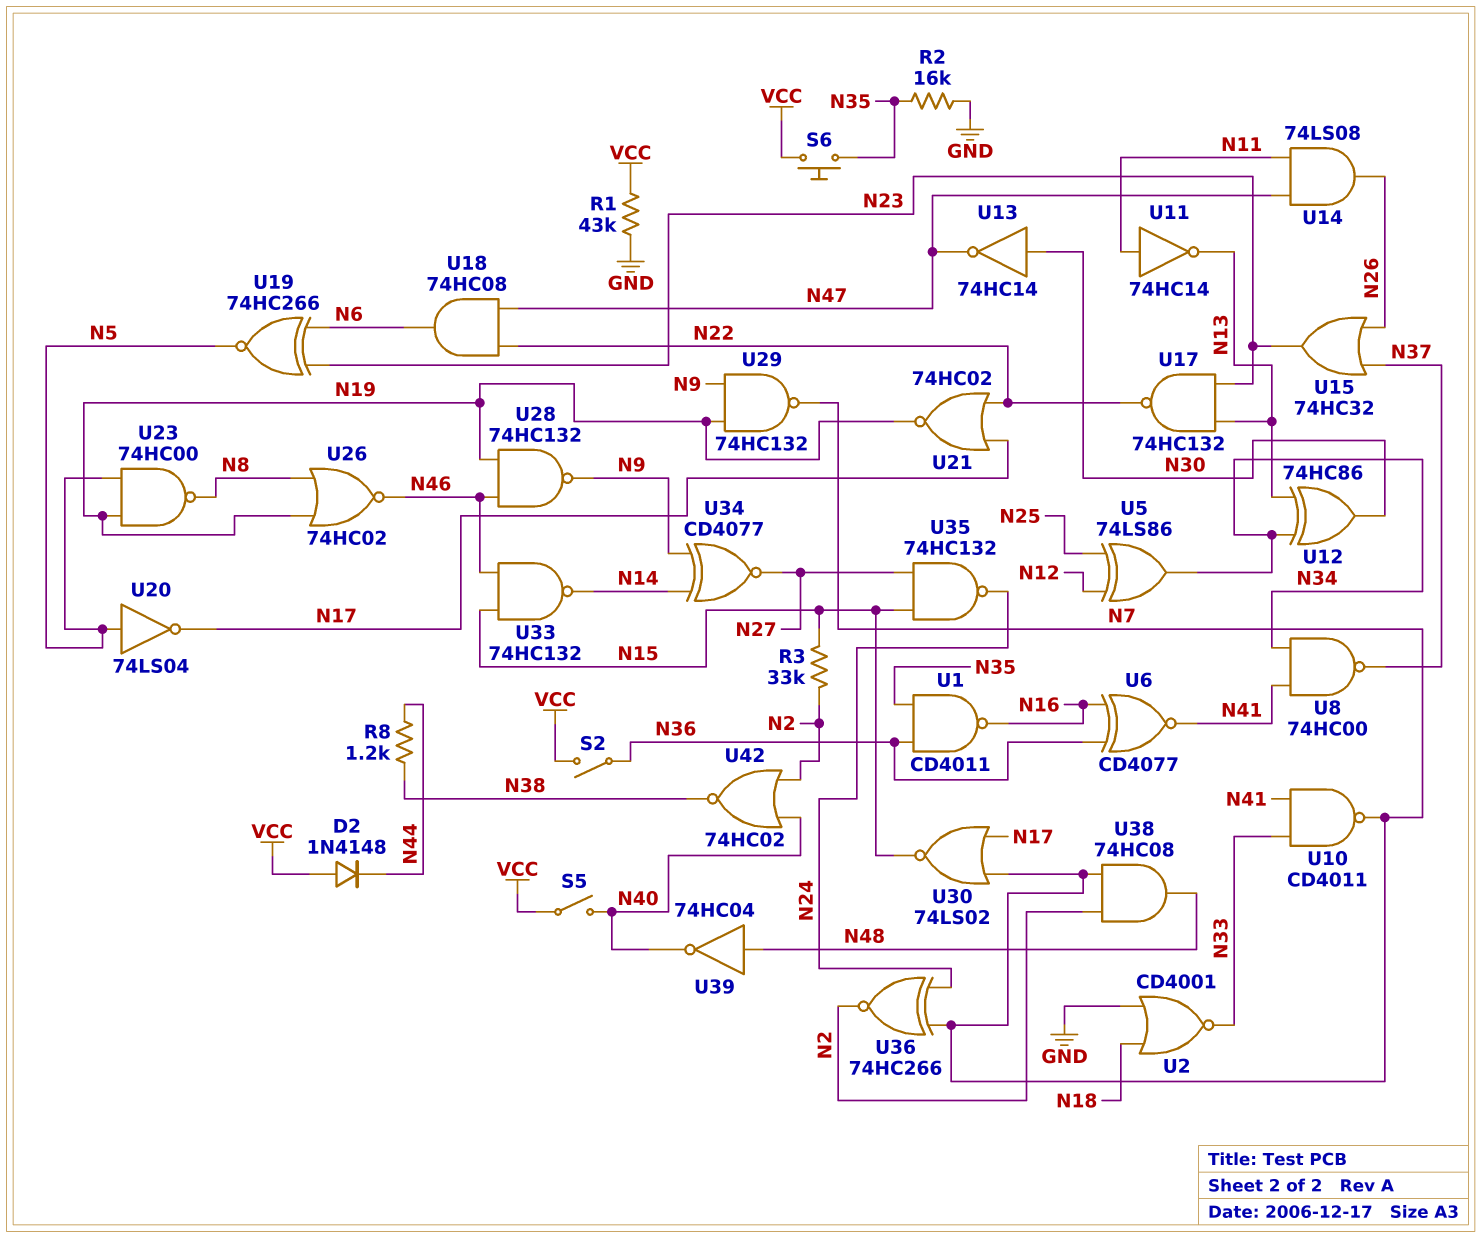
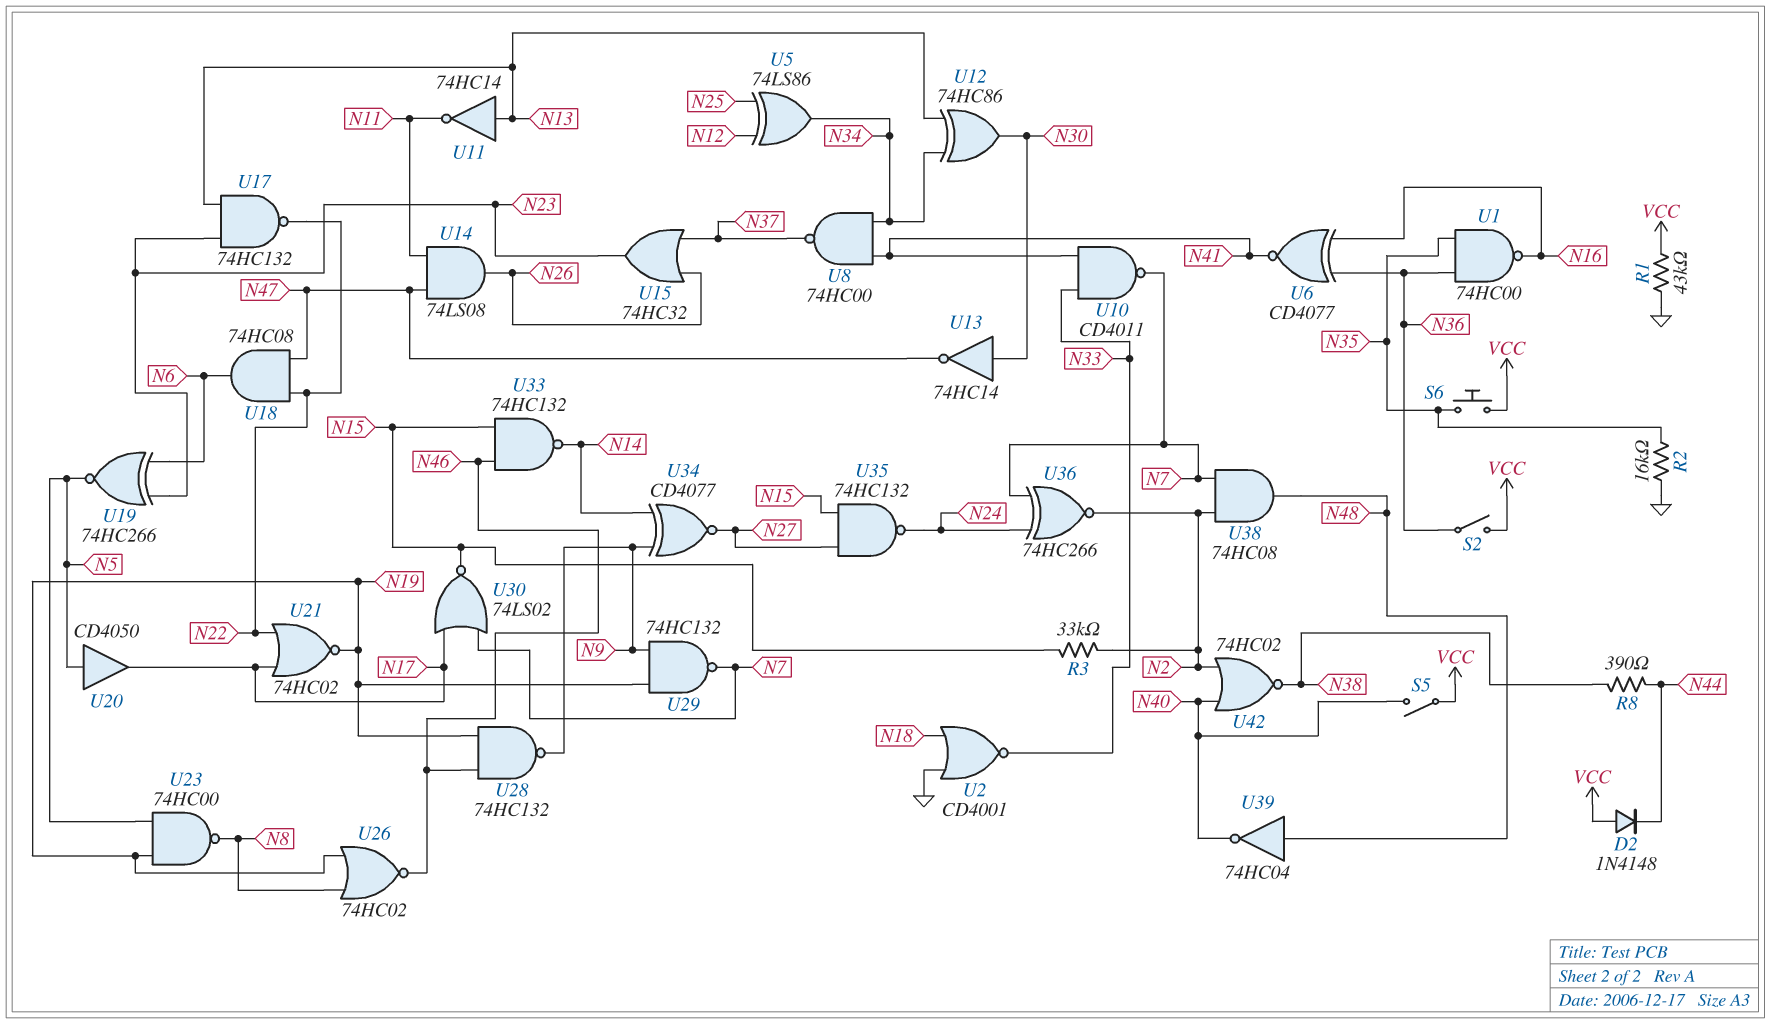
R8: 1.2k (N38, N44) -> 390 (N38, N44)
U1: NAND CD4011 (in N35, in N36, out N16) -> NAND 74HC00 (in N35, in N36, out N16)
U11: NOT 74HC14 (in N11, out N13) -> NOT 74HC14 (in N13, out N11)
U20: NOT 74LS04 (in N5, out N17) -> buffer CD4050 (in N5, out N17)

